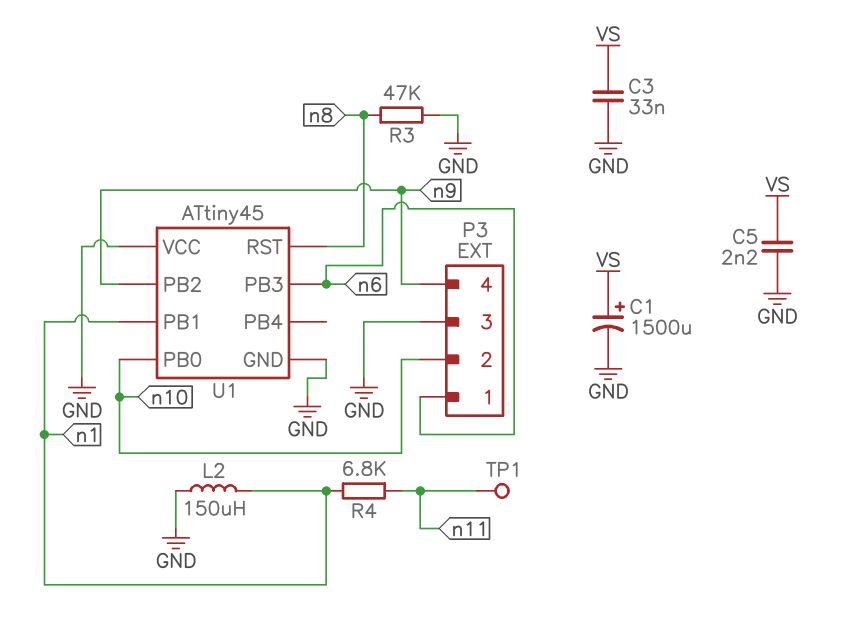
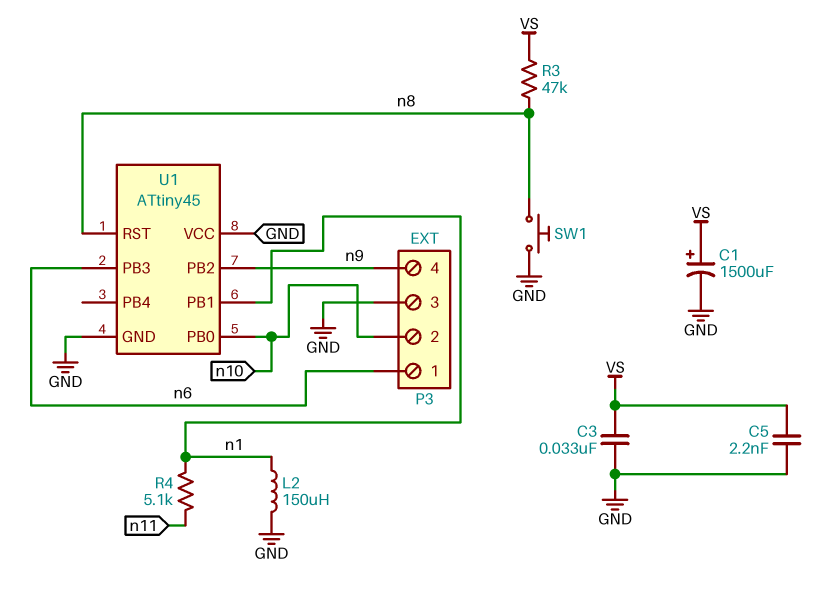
R3: 47k (GND, n8) -> 47k (VS, n8)
R4: 6.8k (n1, n11) -> 5.1k (n1, n11)
SW1: none -> button (GND, n8)
TP1: test point (n11) -> none

